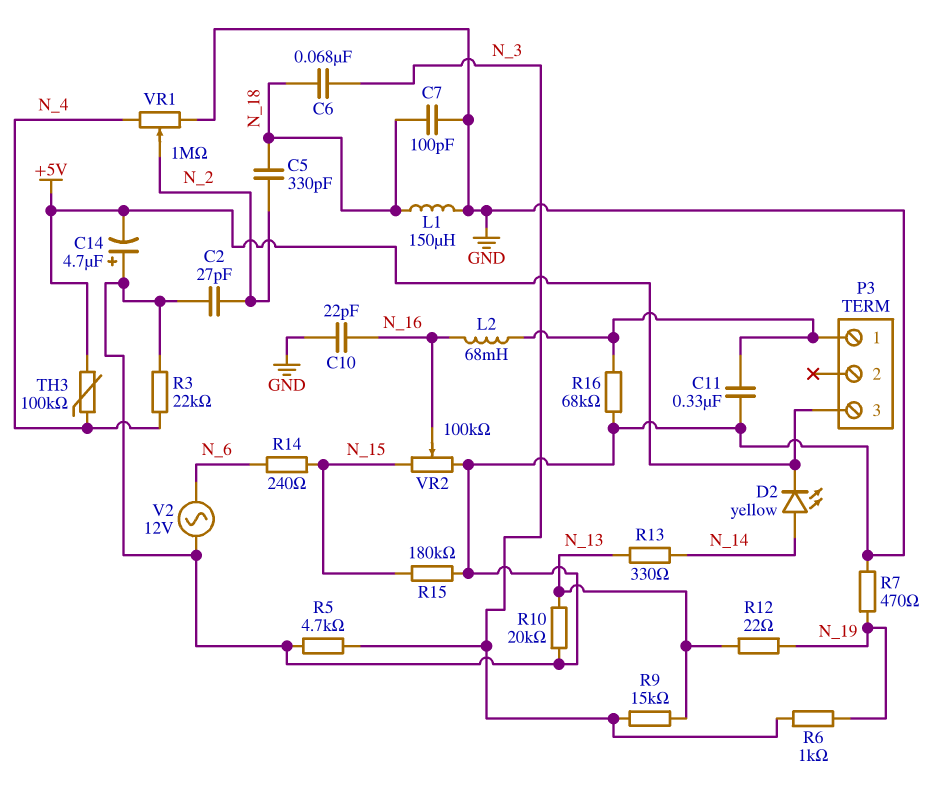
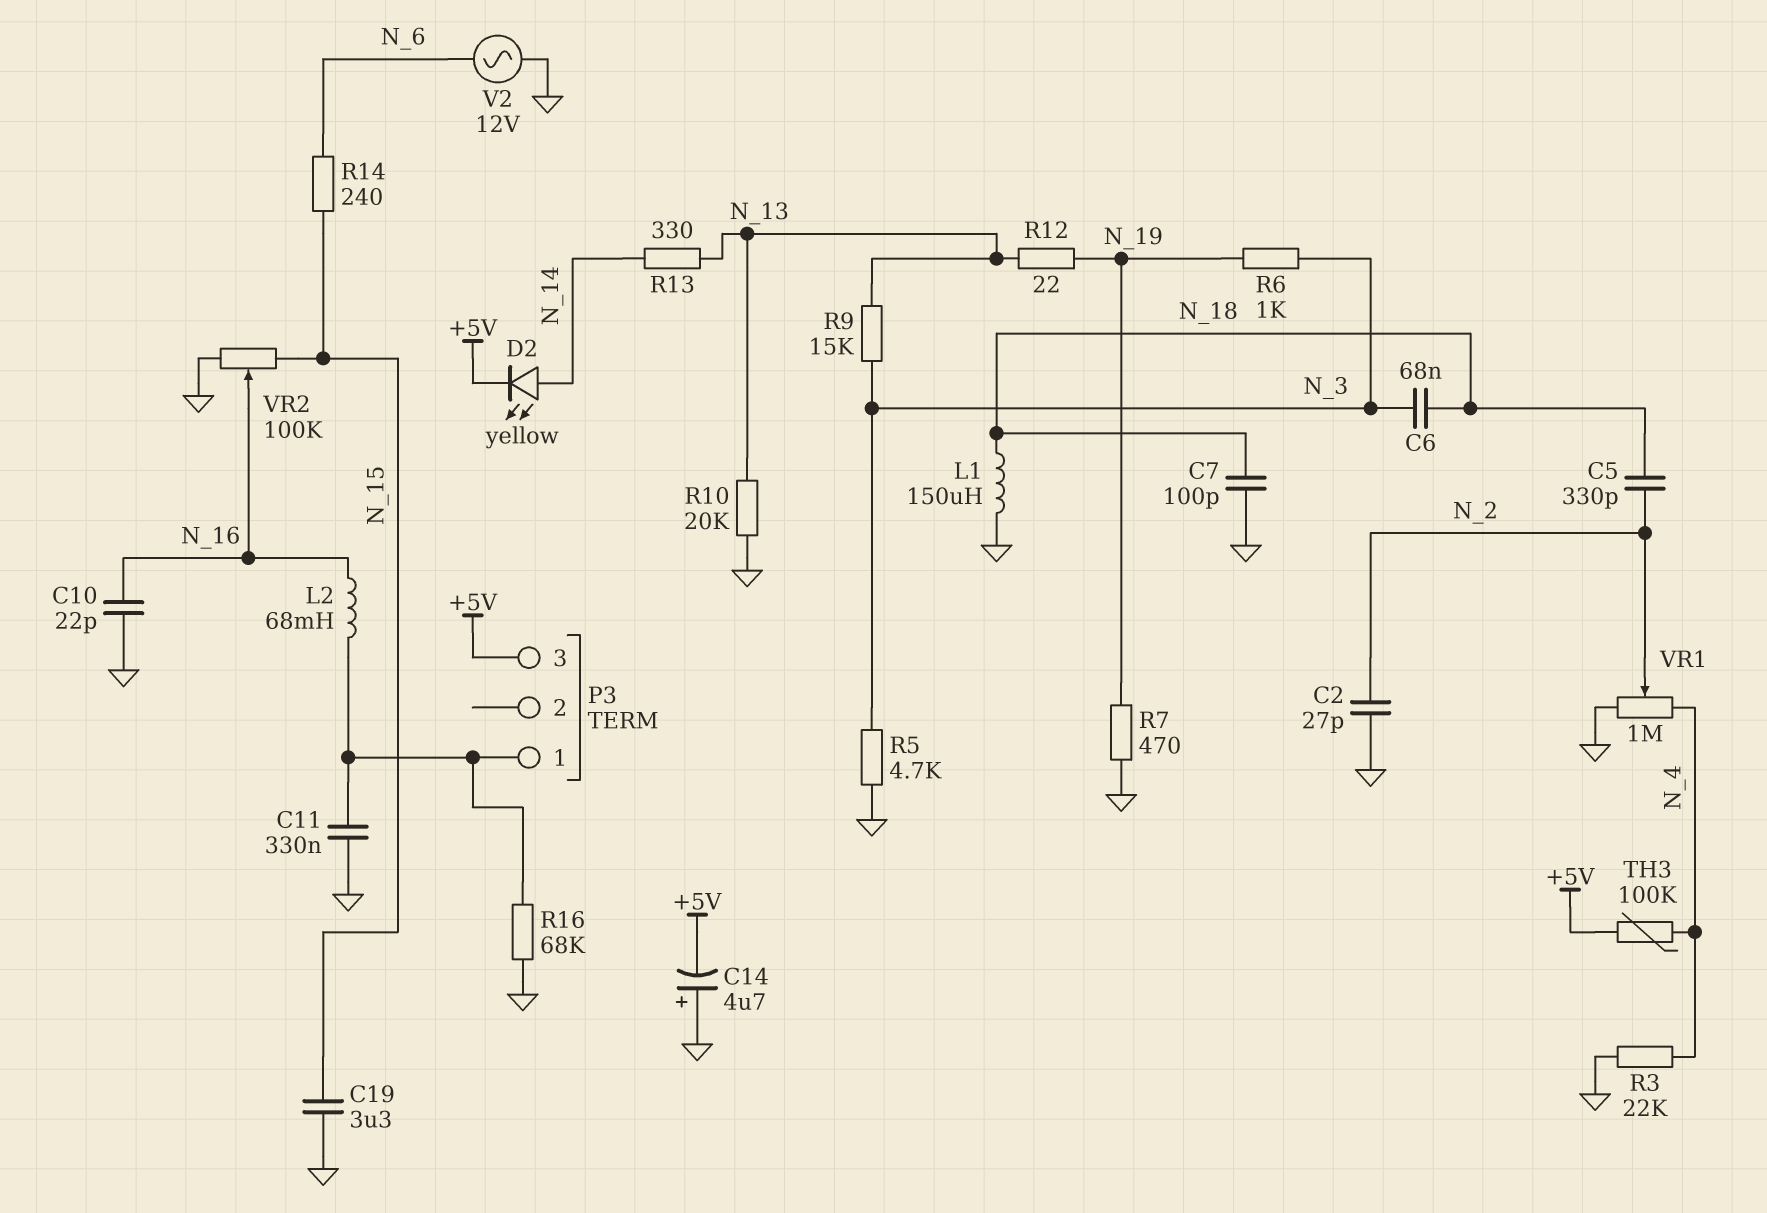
C19: none -> 3.3uF (GND, N_15)
R15: 180k (GND, N_15) -> none

